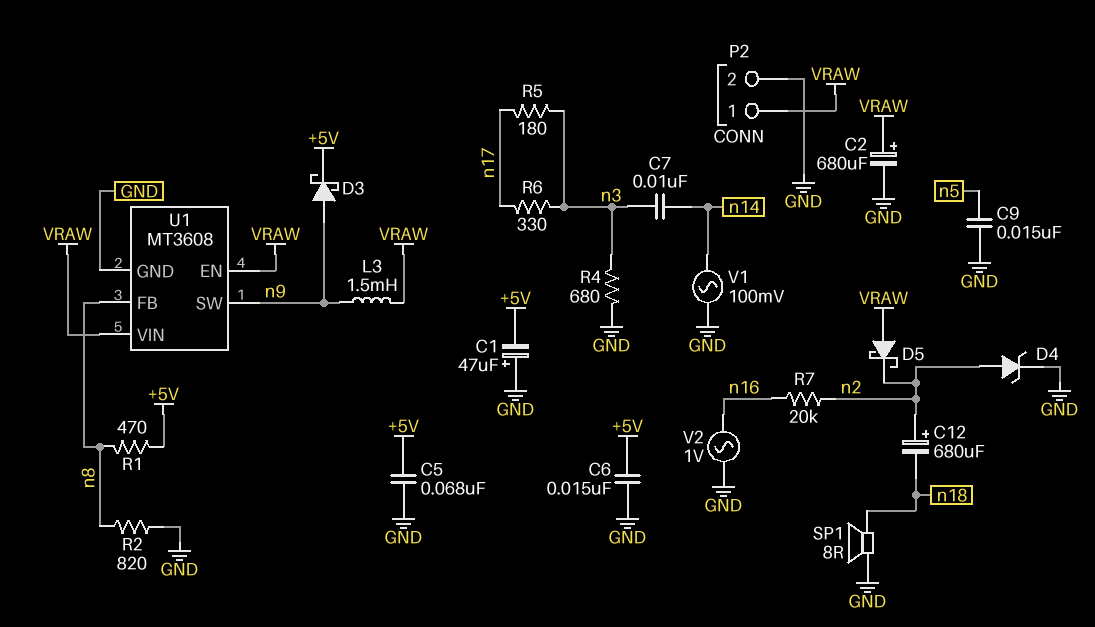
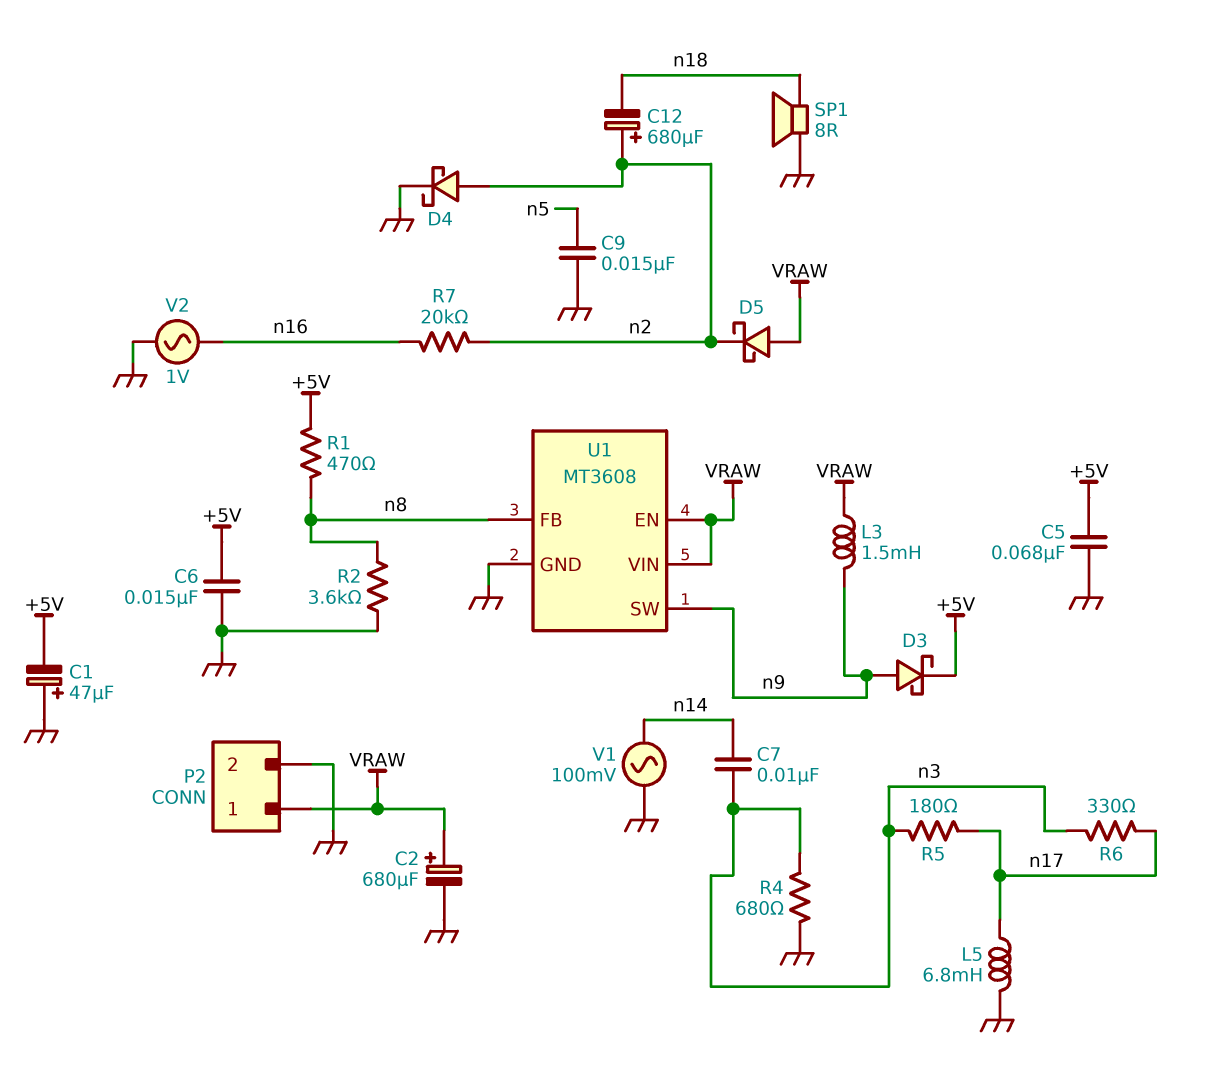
D4: zener (A n2, K GND) -> schottky (A n2, K GND)
L5: none -> 6.8mH (GND, n17)
R2: 820 (GND, n8) -> 3.6k (GND, n8)

